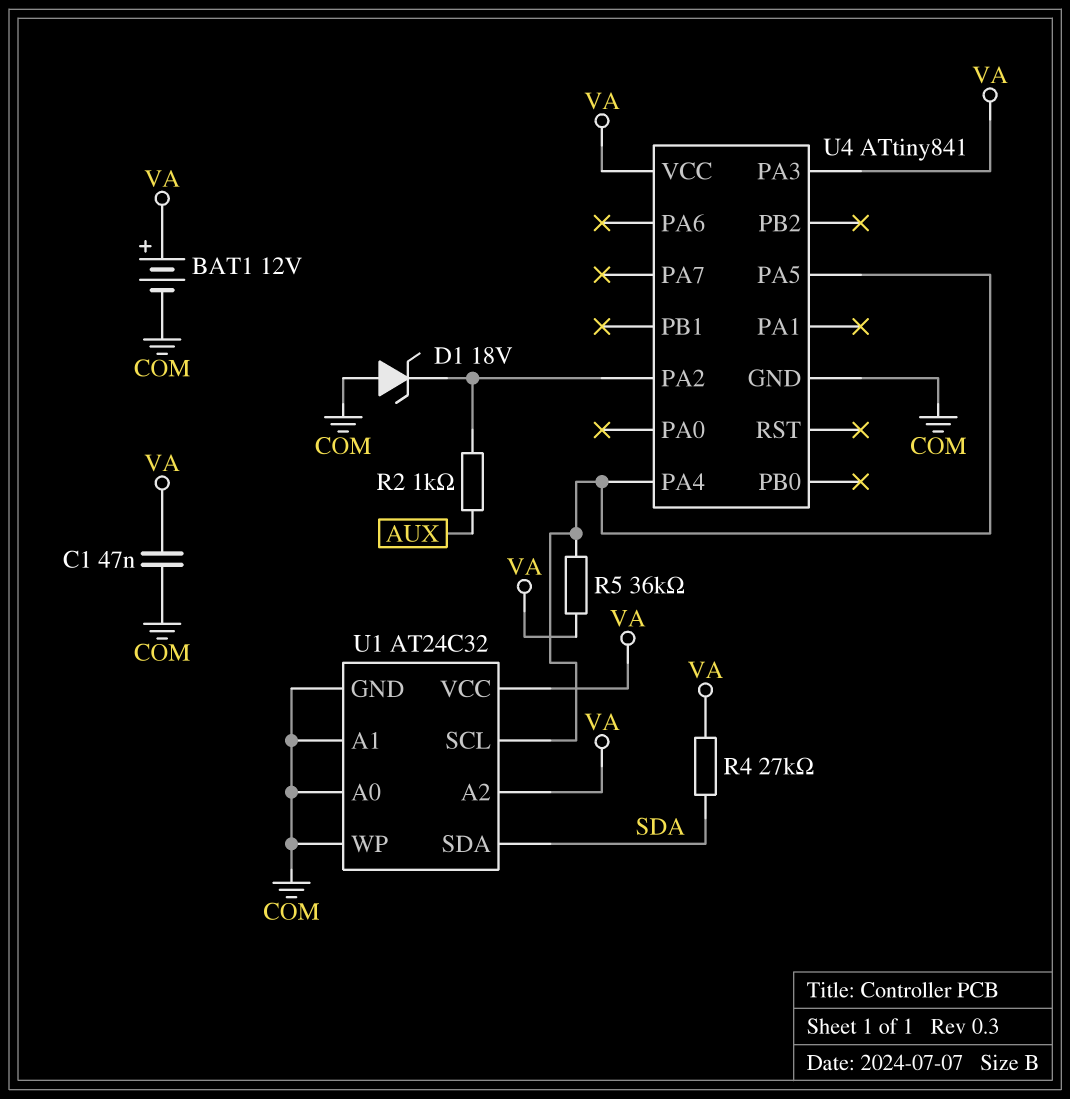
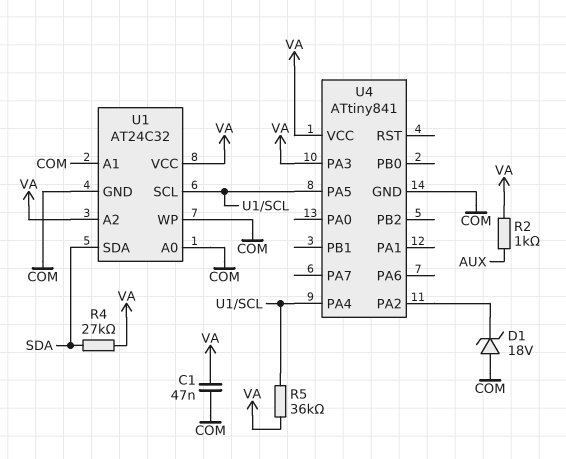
BAT1: 12V (plus VA, minus COM) -> none
R2: 1k (AUX, U4/PA2) -> 1k (AUX, VA)

